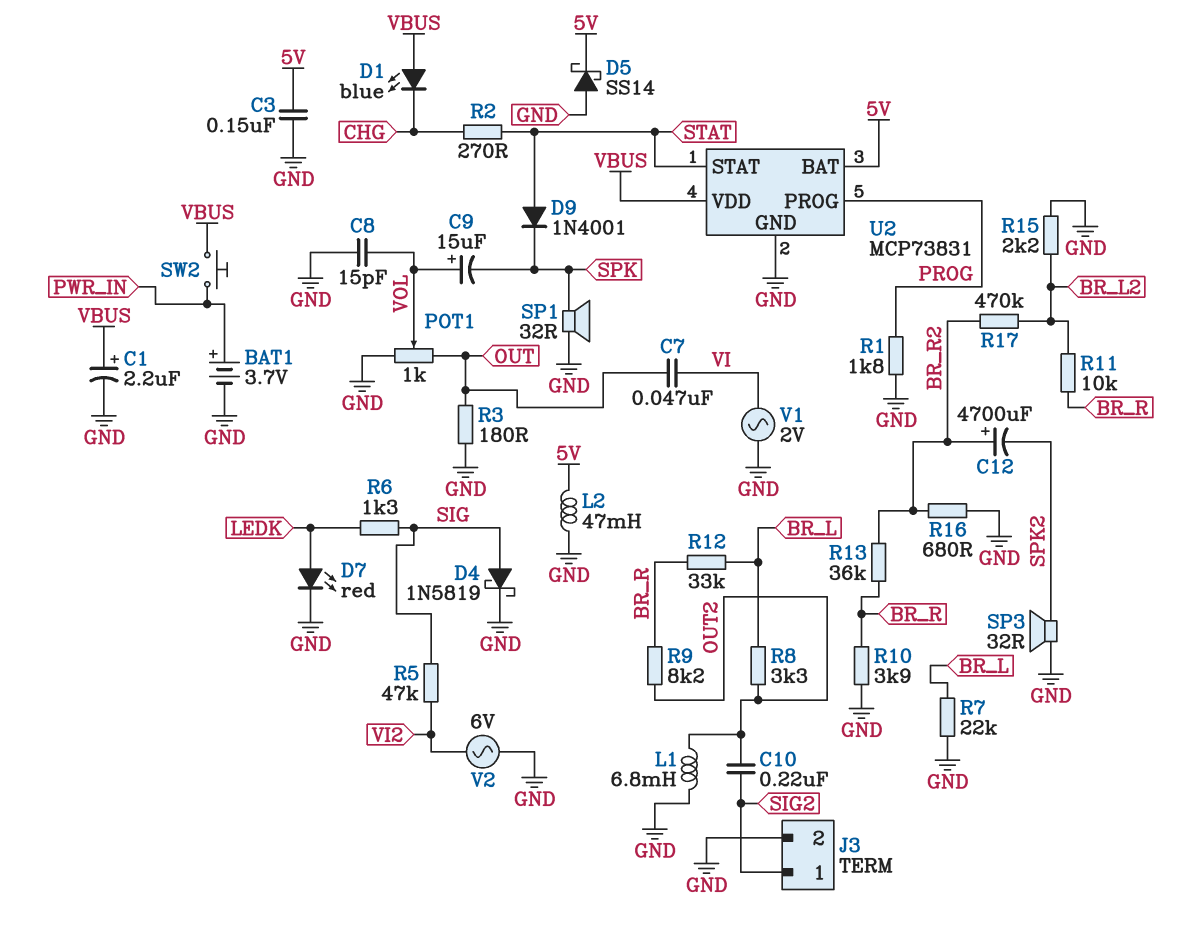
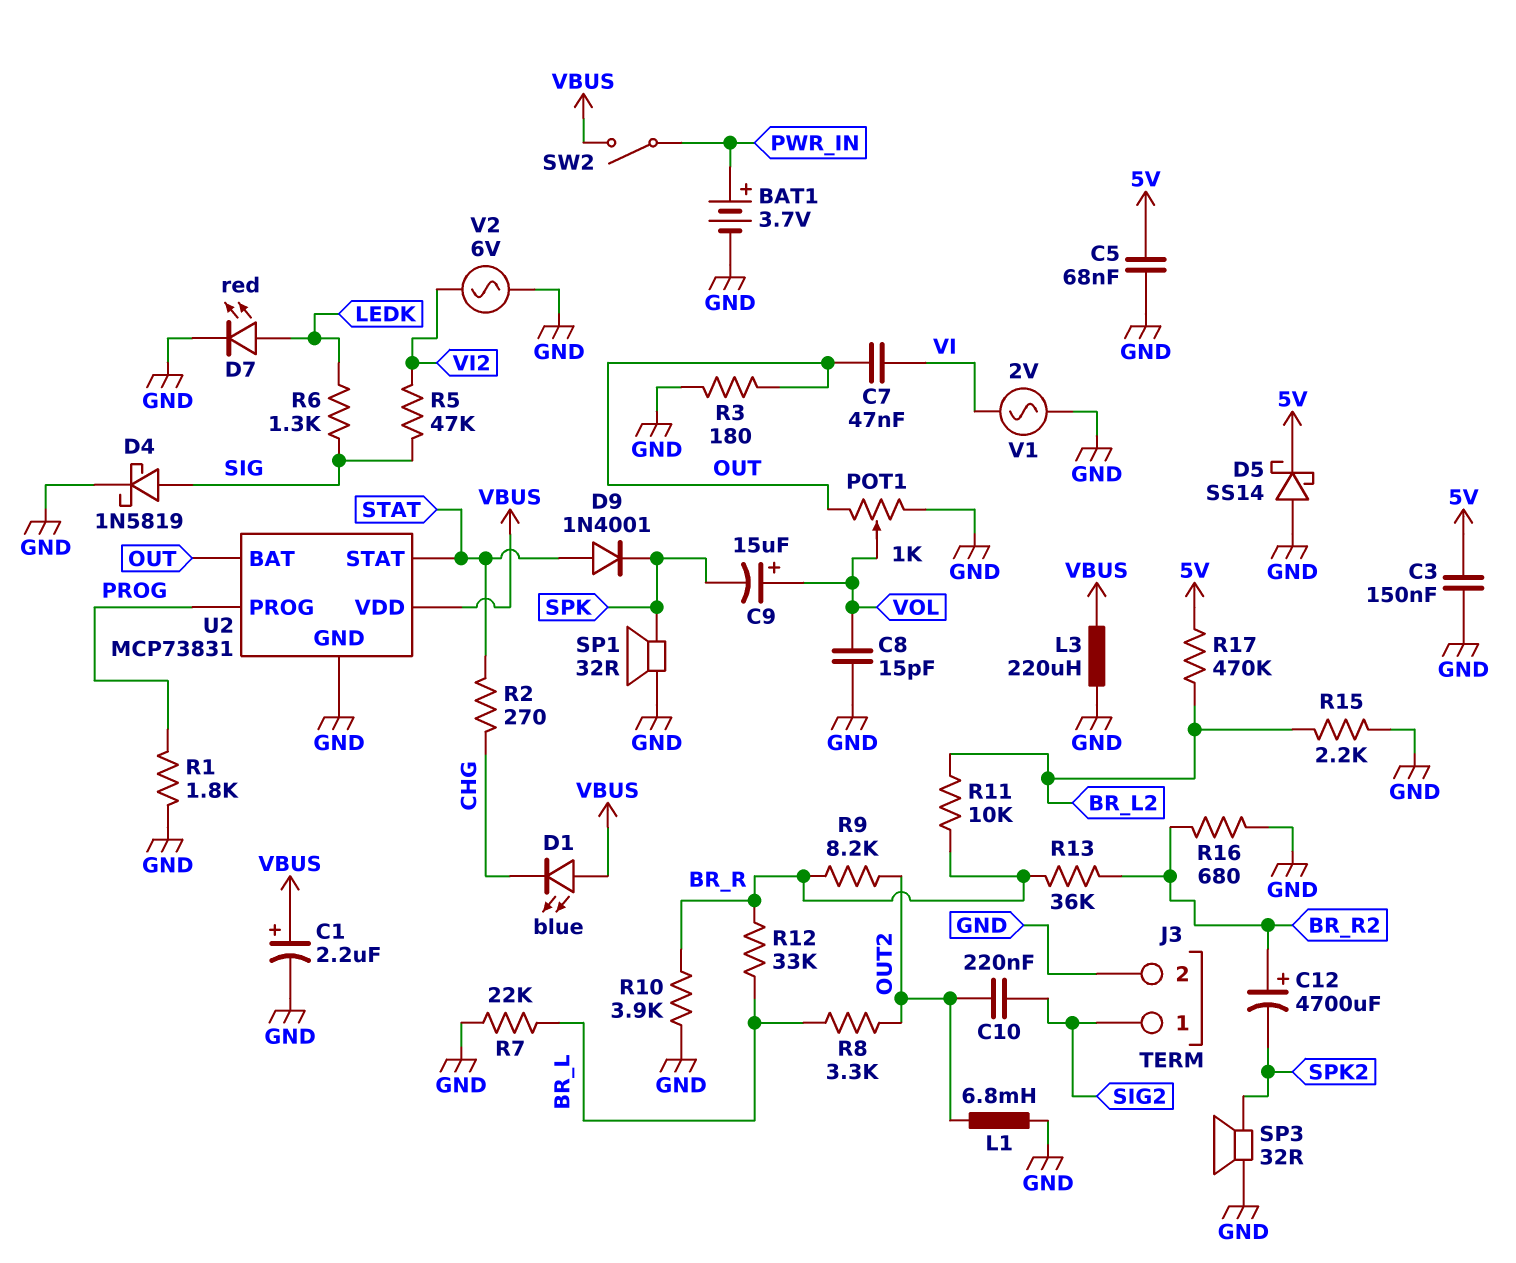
C5: none -> 68nF (5V, GND)
L2: 47mH (5V, GND) -> none
L3: none -> 220uH (GND, VBUS)
R17: 470k (BR_L2, BR_R2) -> 470k (5V, BR_L2)
SW2: button (PWR_IN, VBUS) -> switch (PWR_IN, VBUS)
U2 pin BAT: 5V -> OUT

